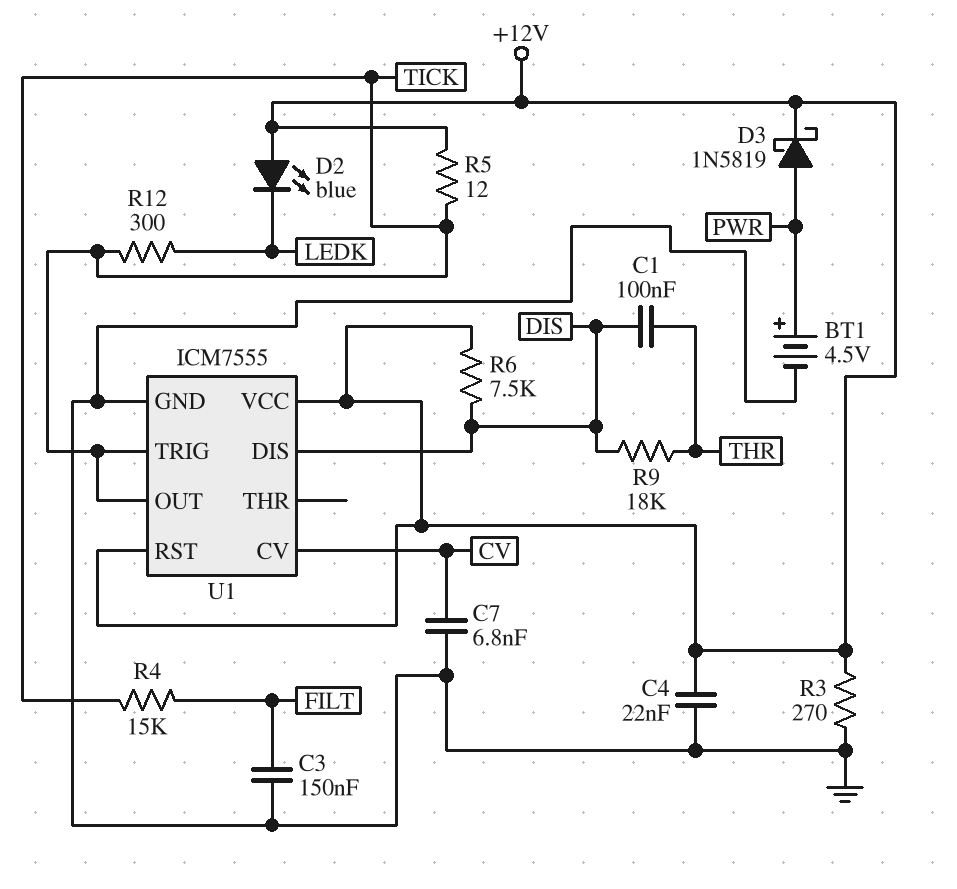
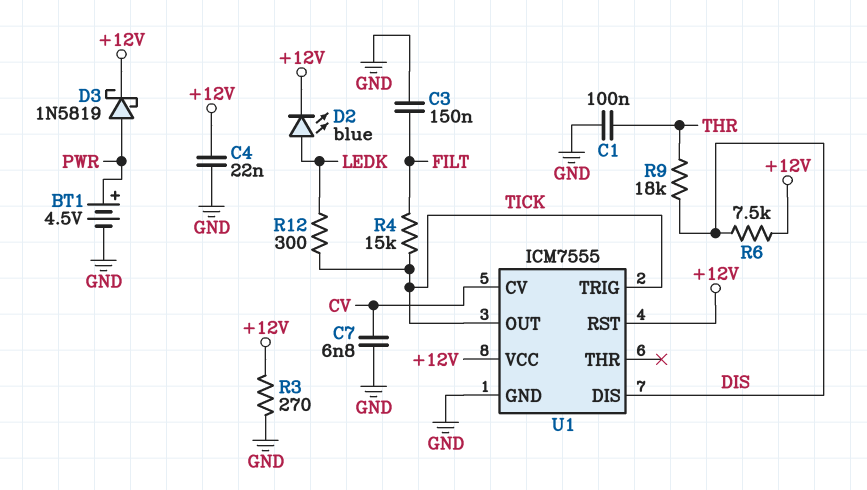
C1: 100nF (DIS, THR) -> 100nF (GND, THR)
D2: LED blue (A +12V, K LEDK) -> LED blue (A LEDK, K +12V)
R5: 12 (+12V, TICK) -> none

